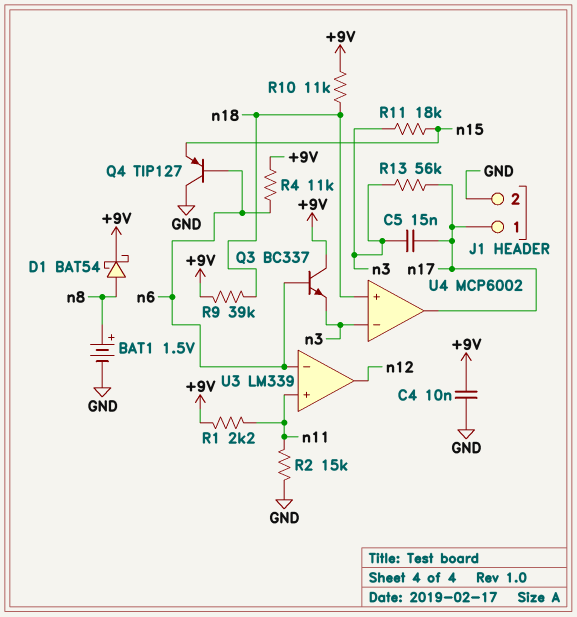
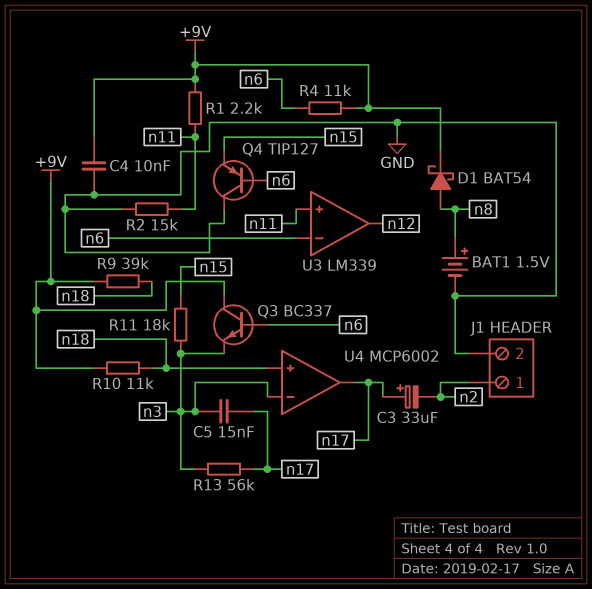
C3: none -> 33uF (plus n17, minus n2)
J1 pin 1: n17 -> n2

